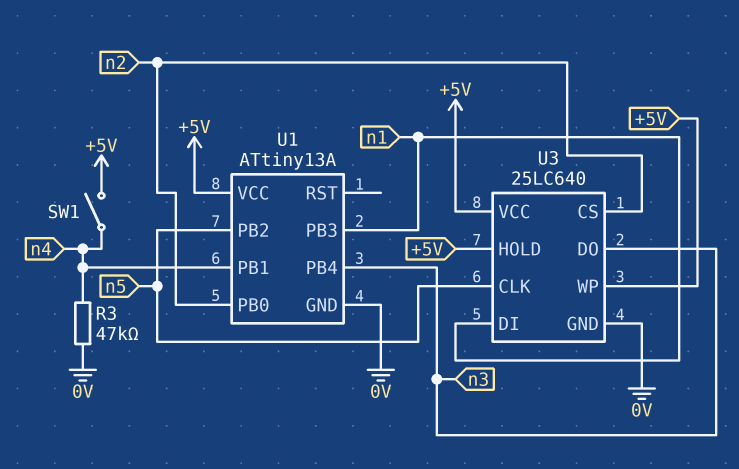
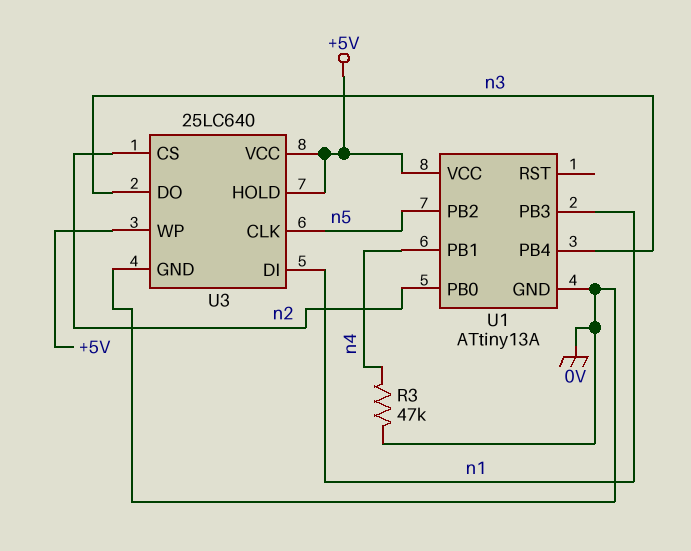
SW1: switch (+5V, n4) -> none

